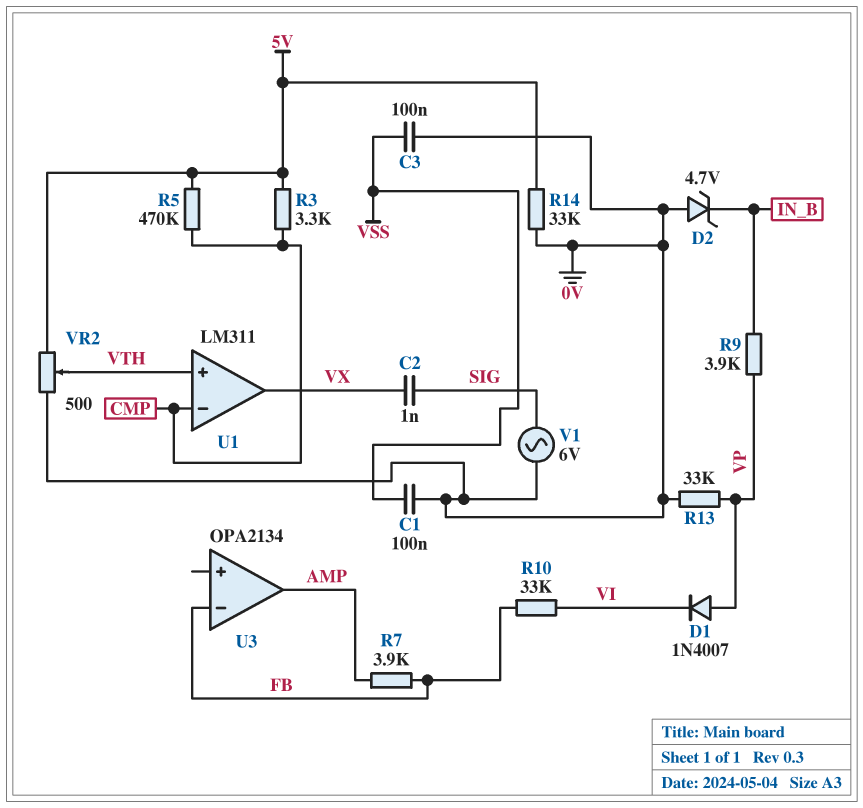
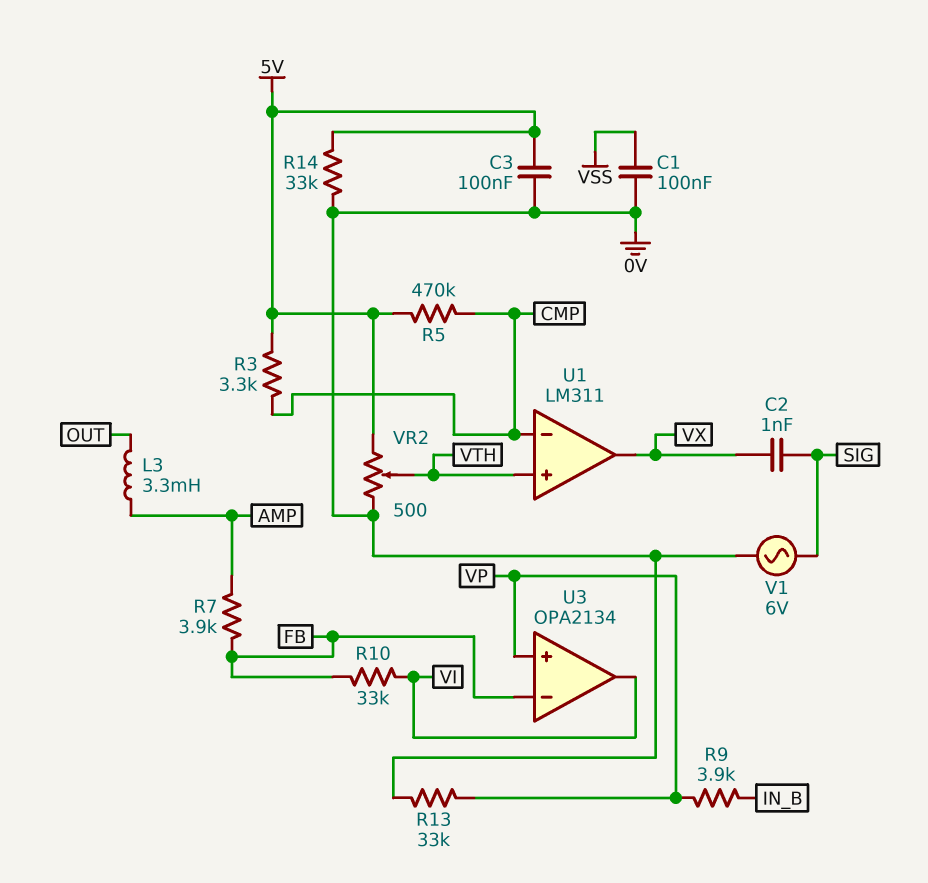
C3: 100nF (0V, VSS) -> 100nF (0V, 5V)
D1: diode 1N4007 (A VP, K VI) -> none
D2: zener 4.7V (A 0V, K IN_B) -> none
L3: none -> 3.3mH (AMP, OUT)
U3 pin in+: none -> VP
U3 pin out: AMP -> VI

